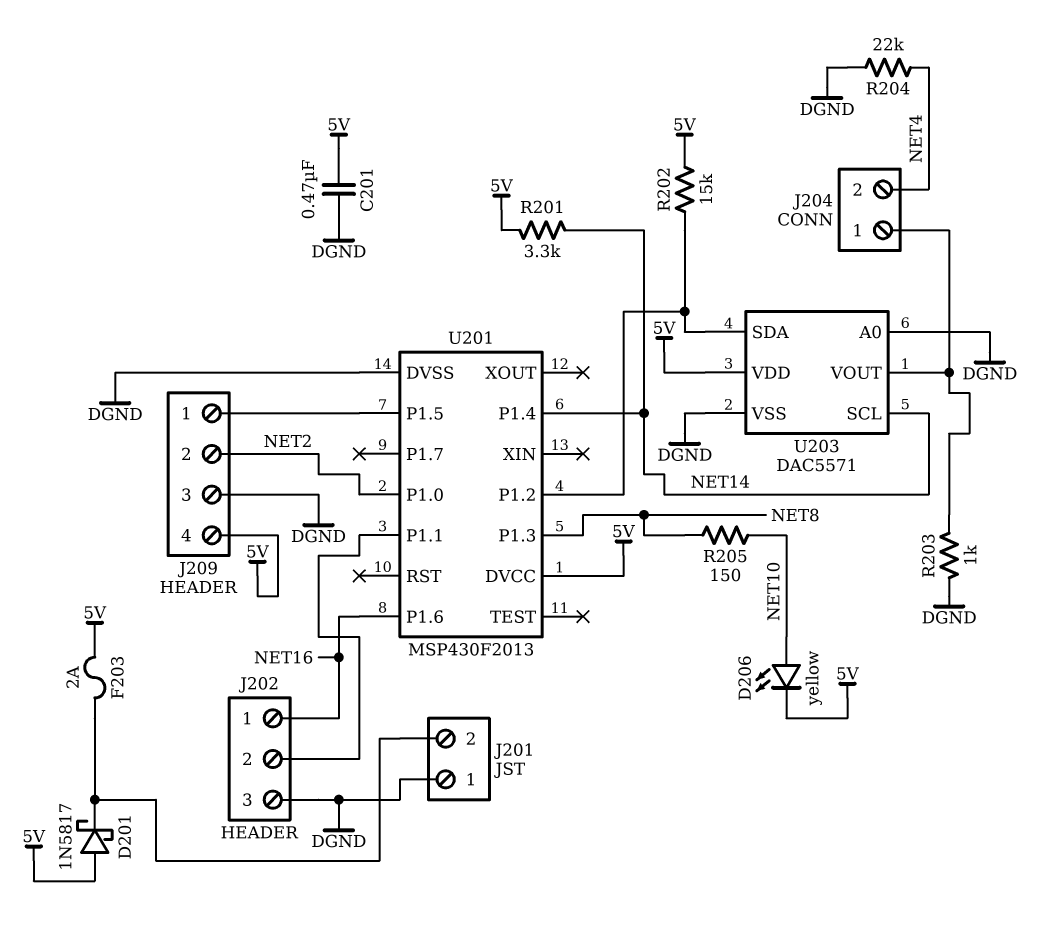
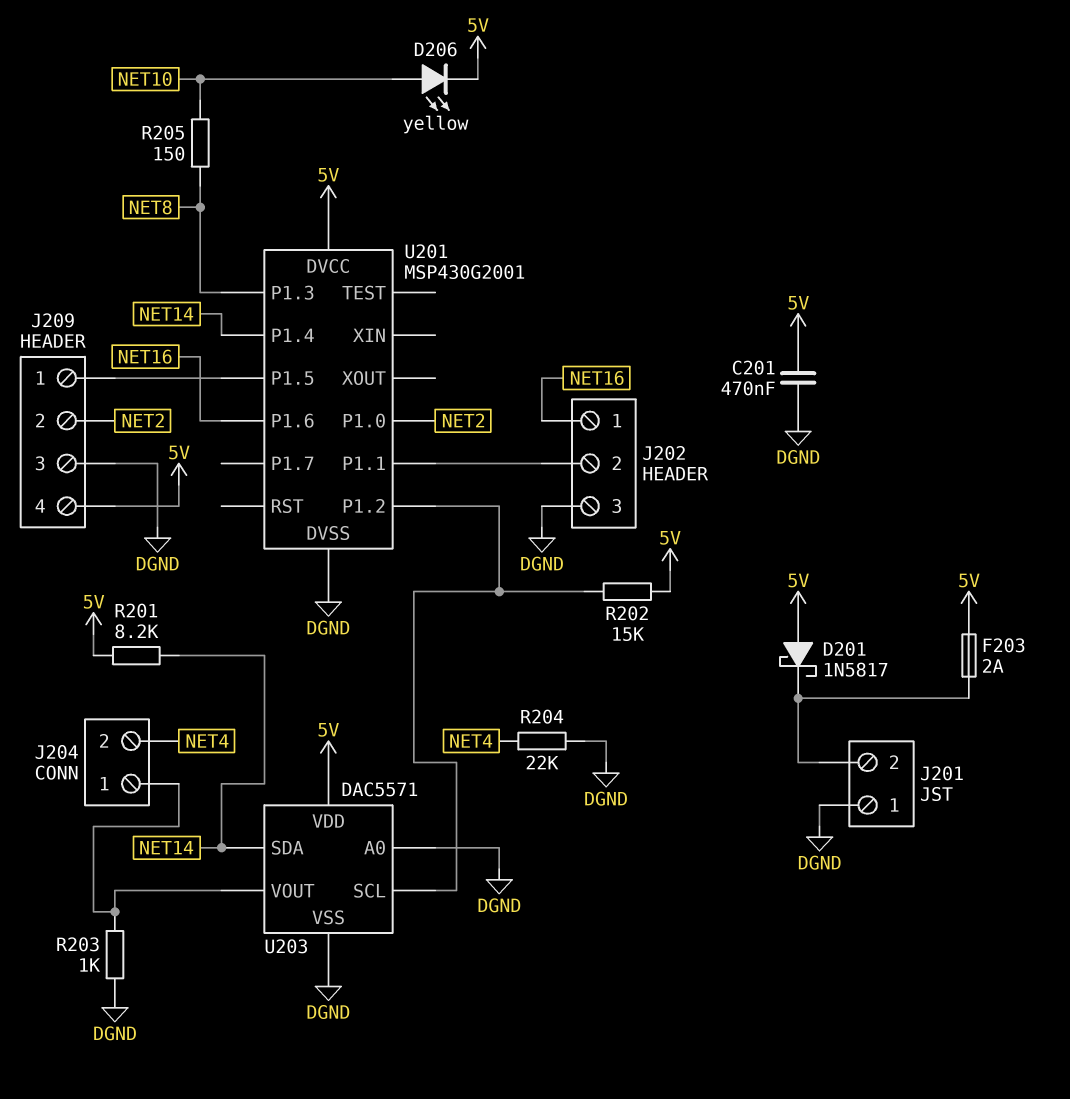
R201: 3.3k (5V, NET14) -> 8.2k (5V, NET14)
U201: MSP430F2013 -> MSP430G2001
U203 pin SCL: NET14 -> U201/P1.2
U203 pin SDA: U201/P1.2 -> NET14

